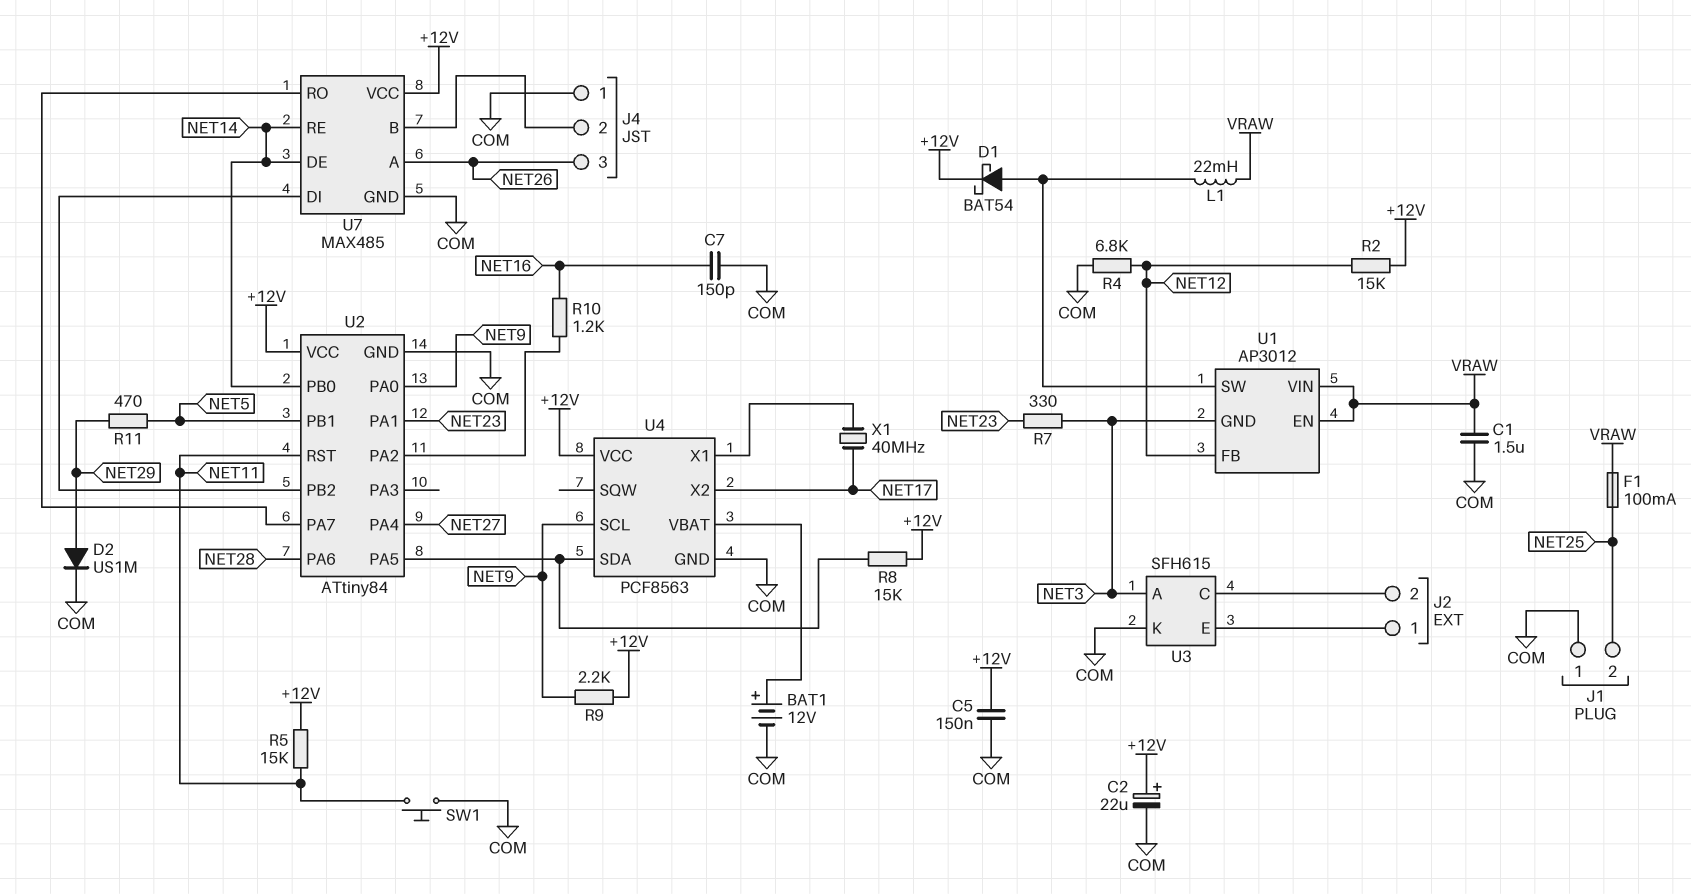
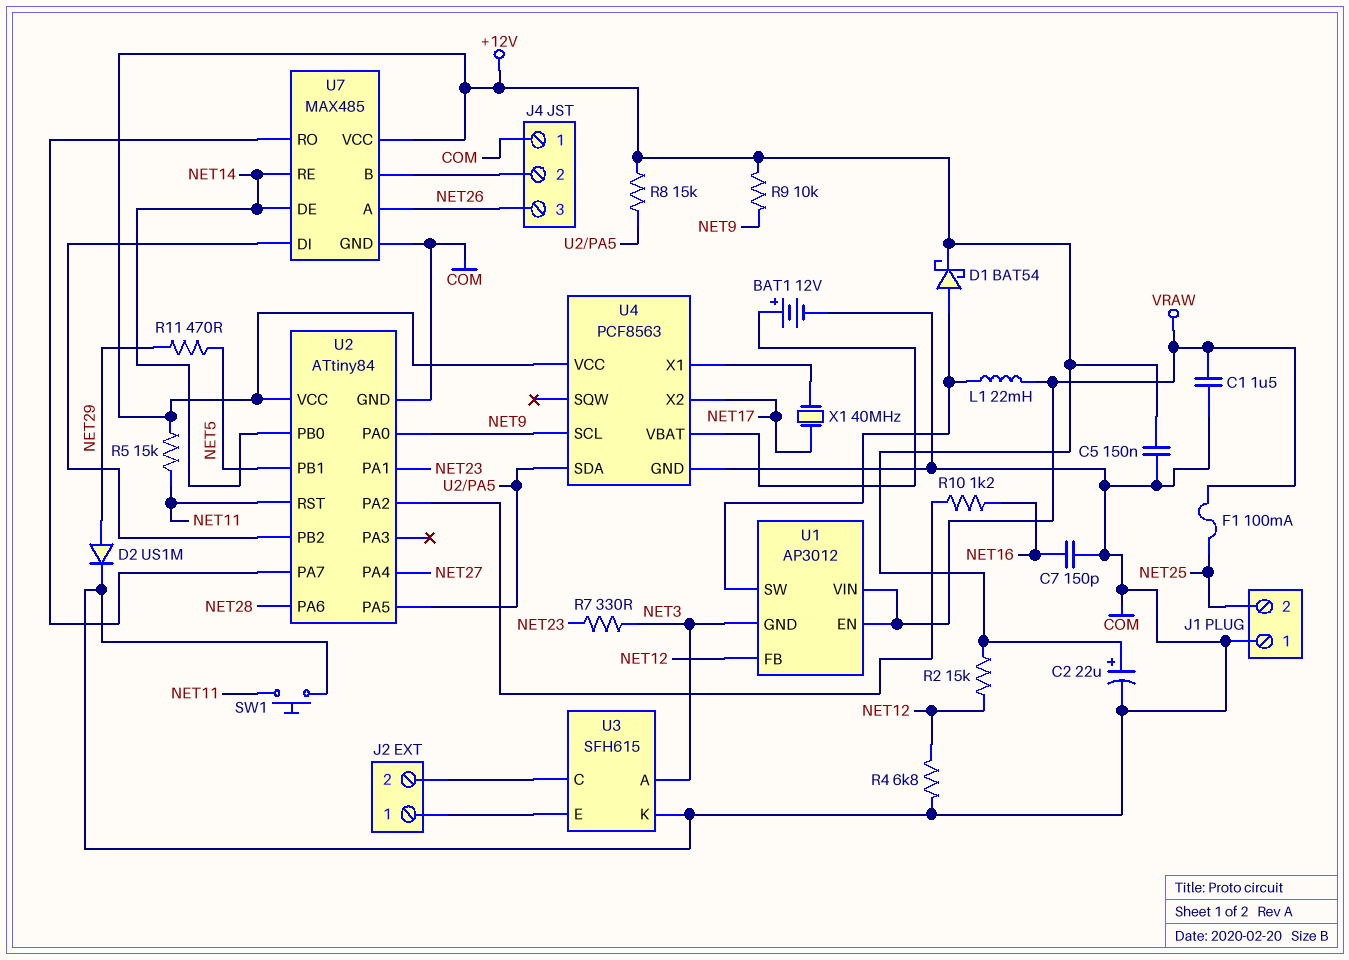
R9: 2.2k (+12V, NET9) -> 10k (+12V, NET9)

